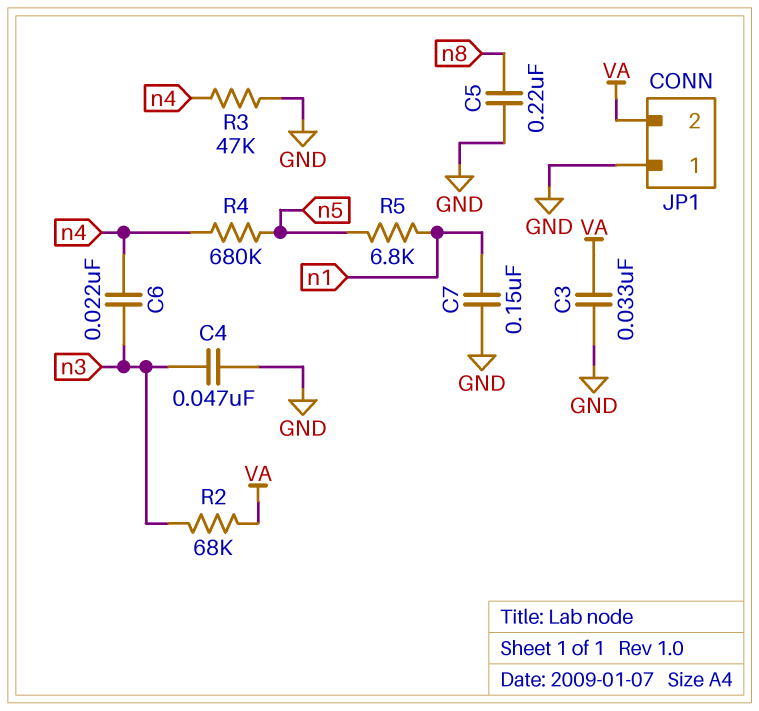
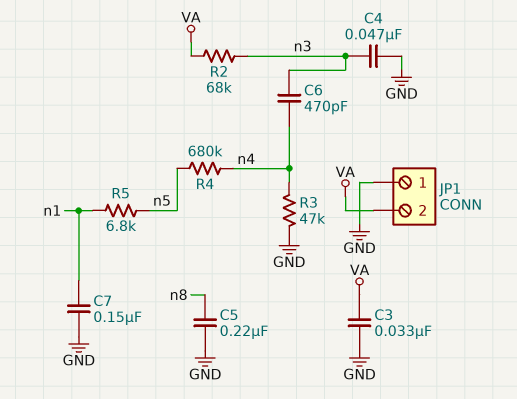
C6: 22nF (n3, n4) -> 470pF (n3, n4)

